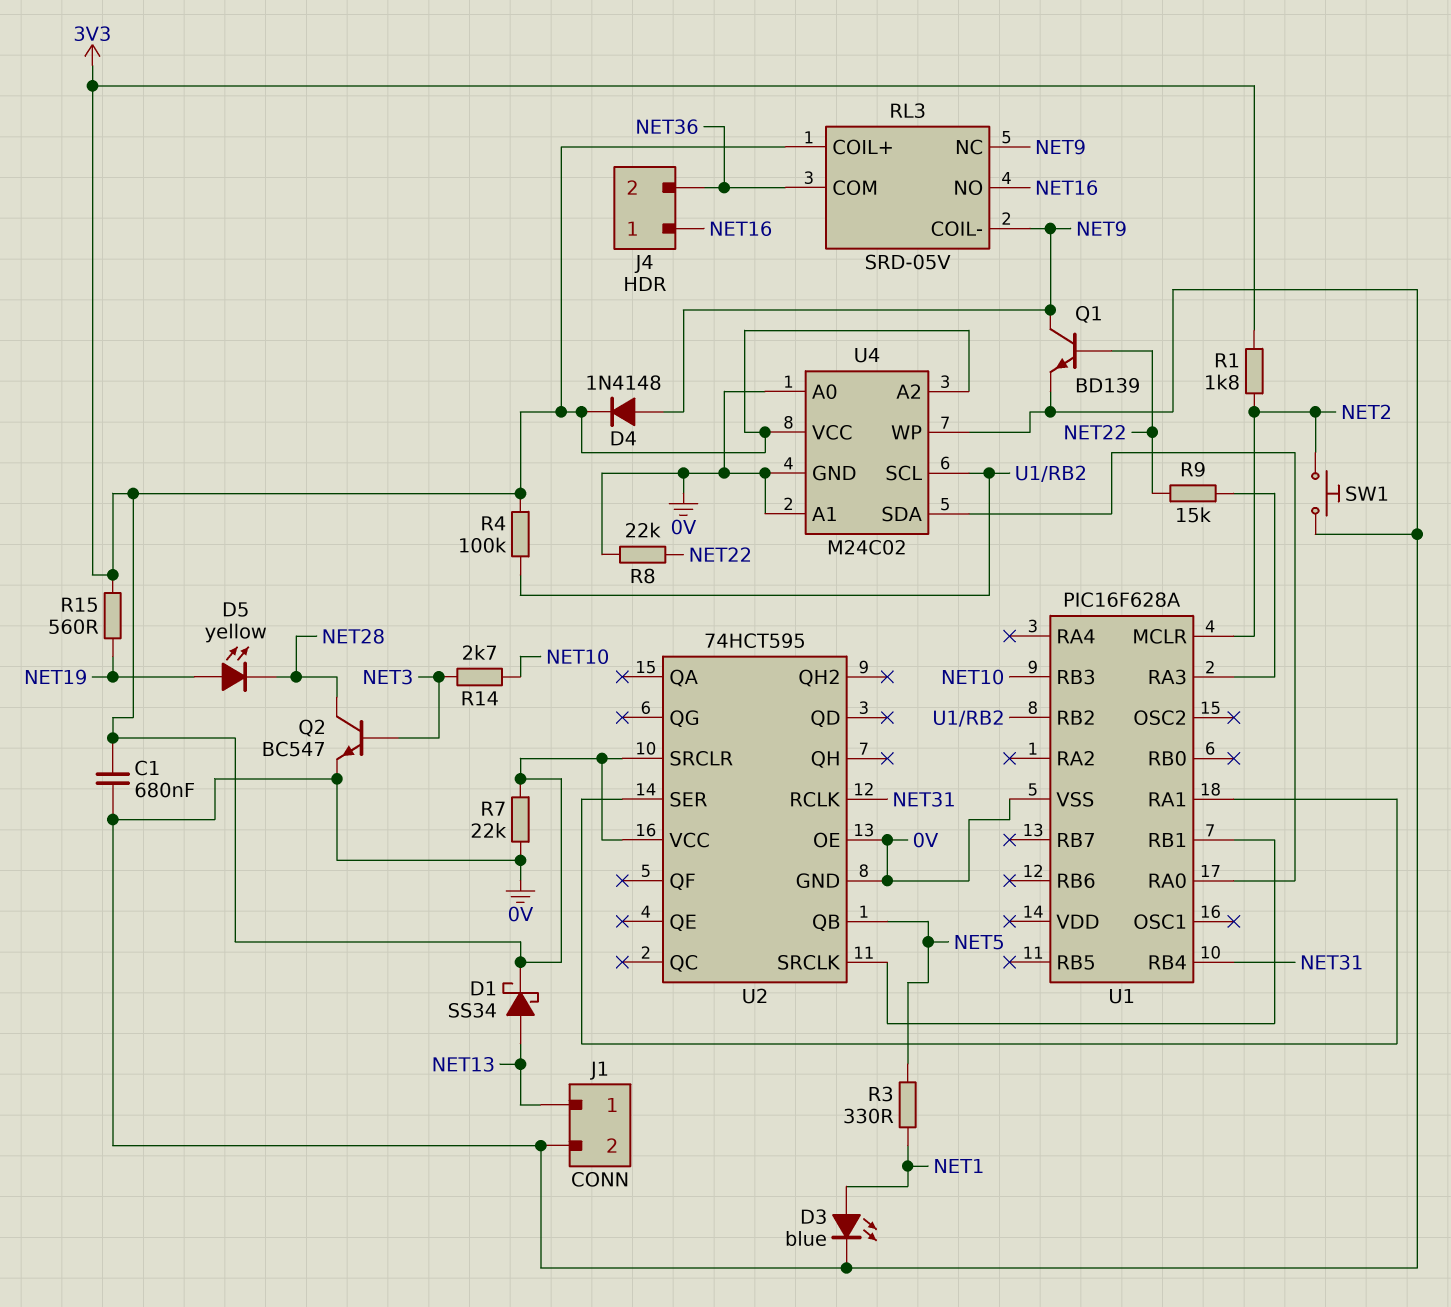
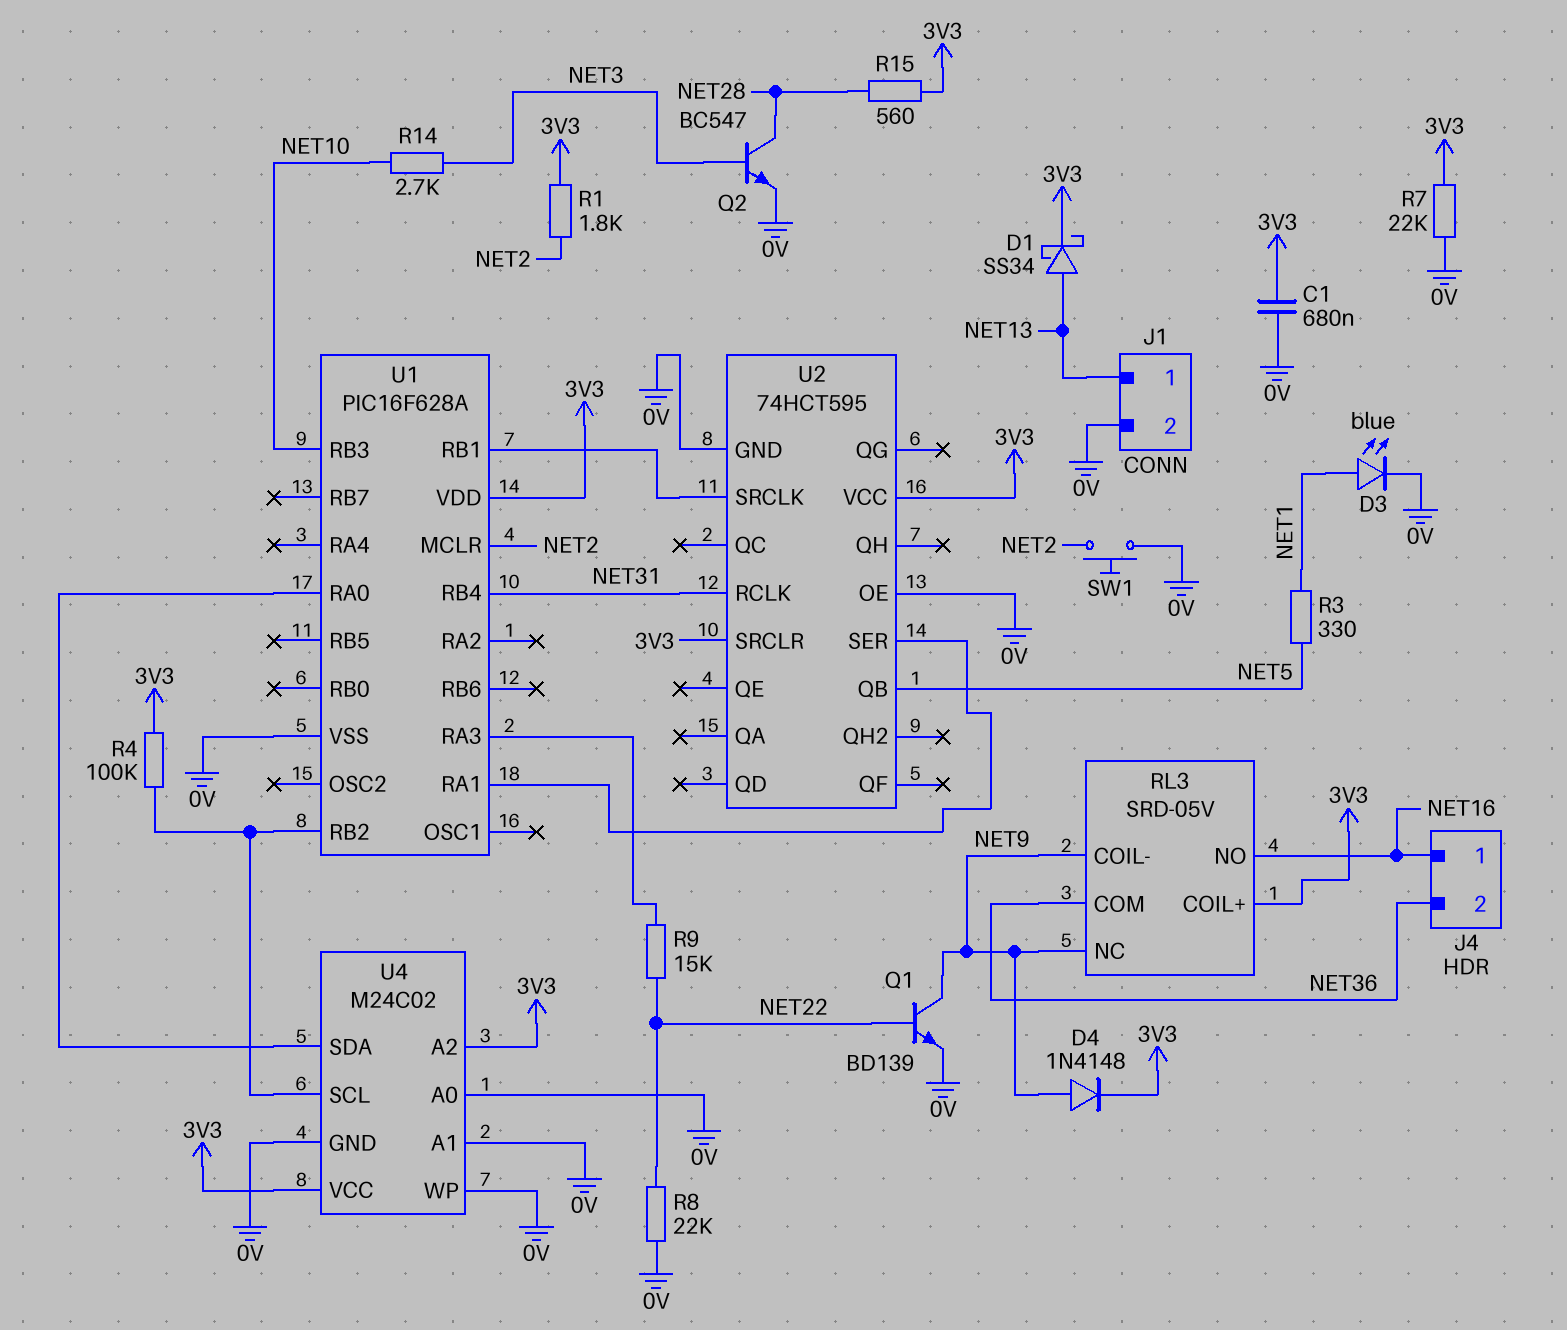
D5: LED yellow (A NET19, K NET28) -> none
R15: 560 (3V3, NET19) -> 560 (3V3, NET28)
U1 pin VDD: none -> 3V3

